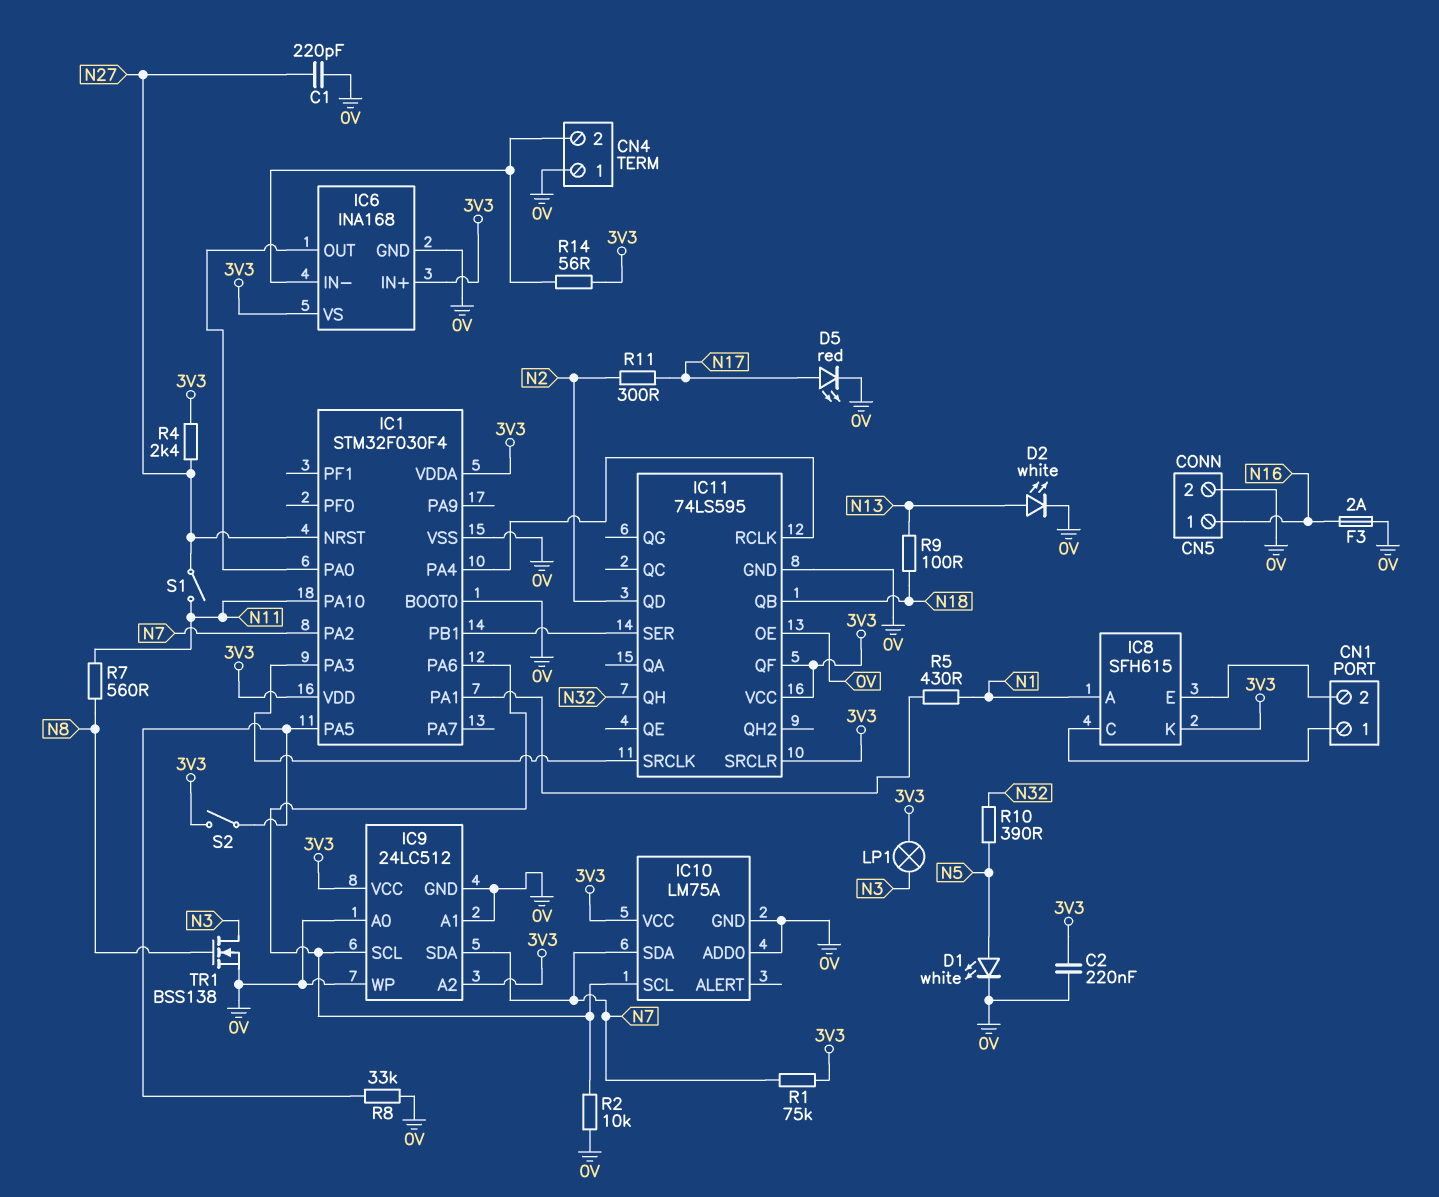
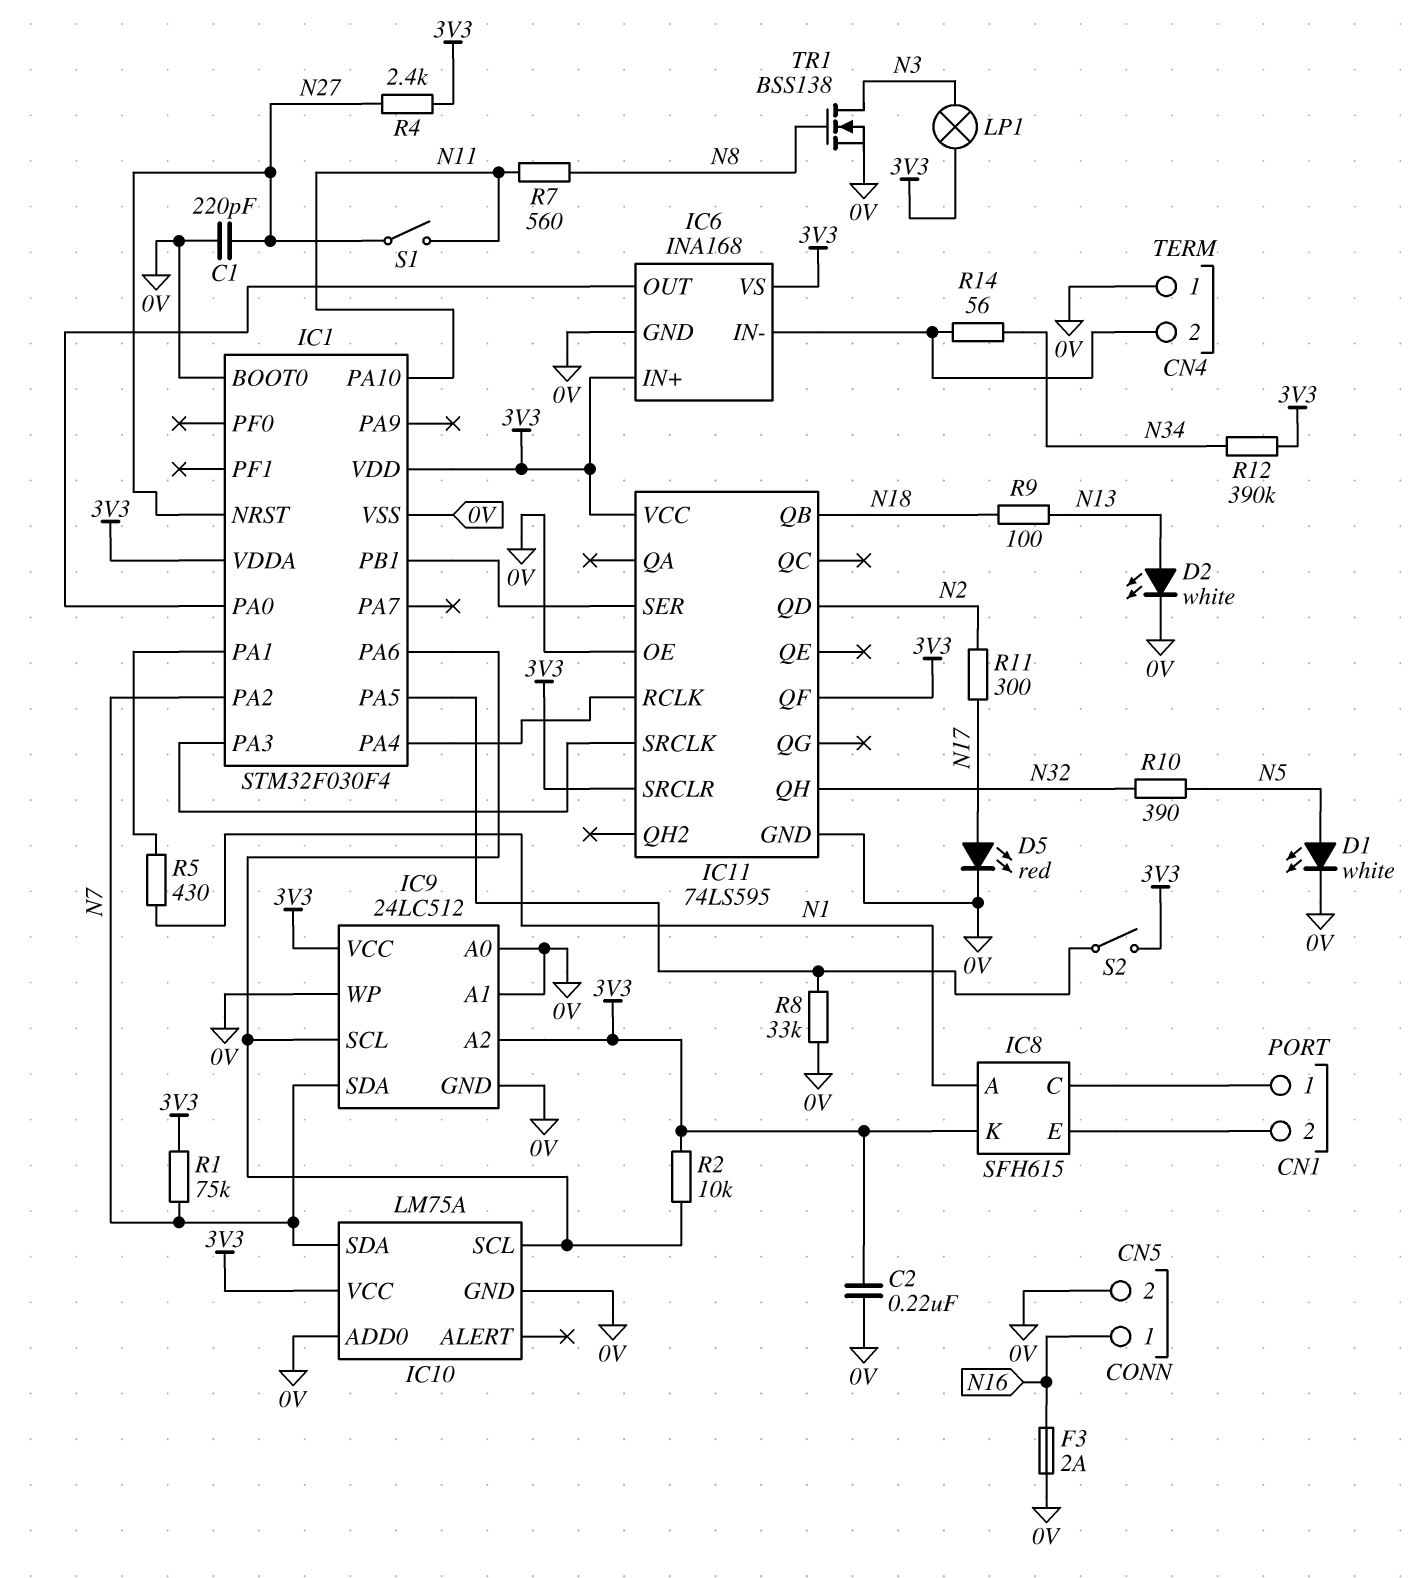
R2: 10k (0V, IC1/PA6) -> 10k (3V3, IC1/PA6)
R12: none -> 390k (3V3, N34)
R14: 56 (3V3, CN4/2) -> 56 (CN4/2, N34)

